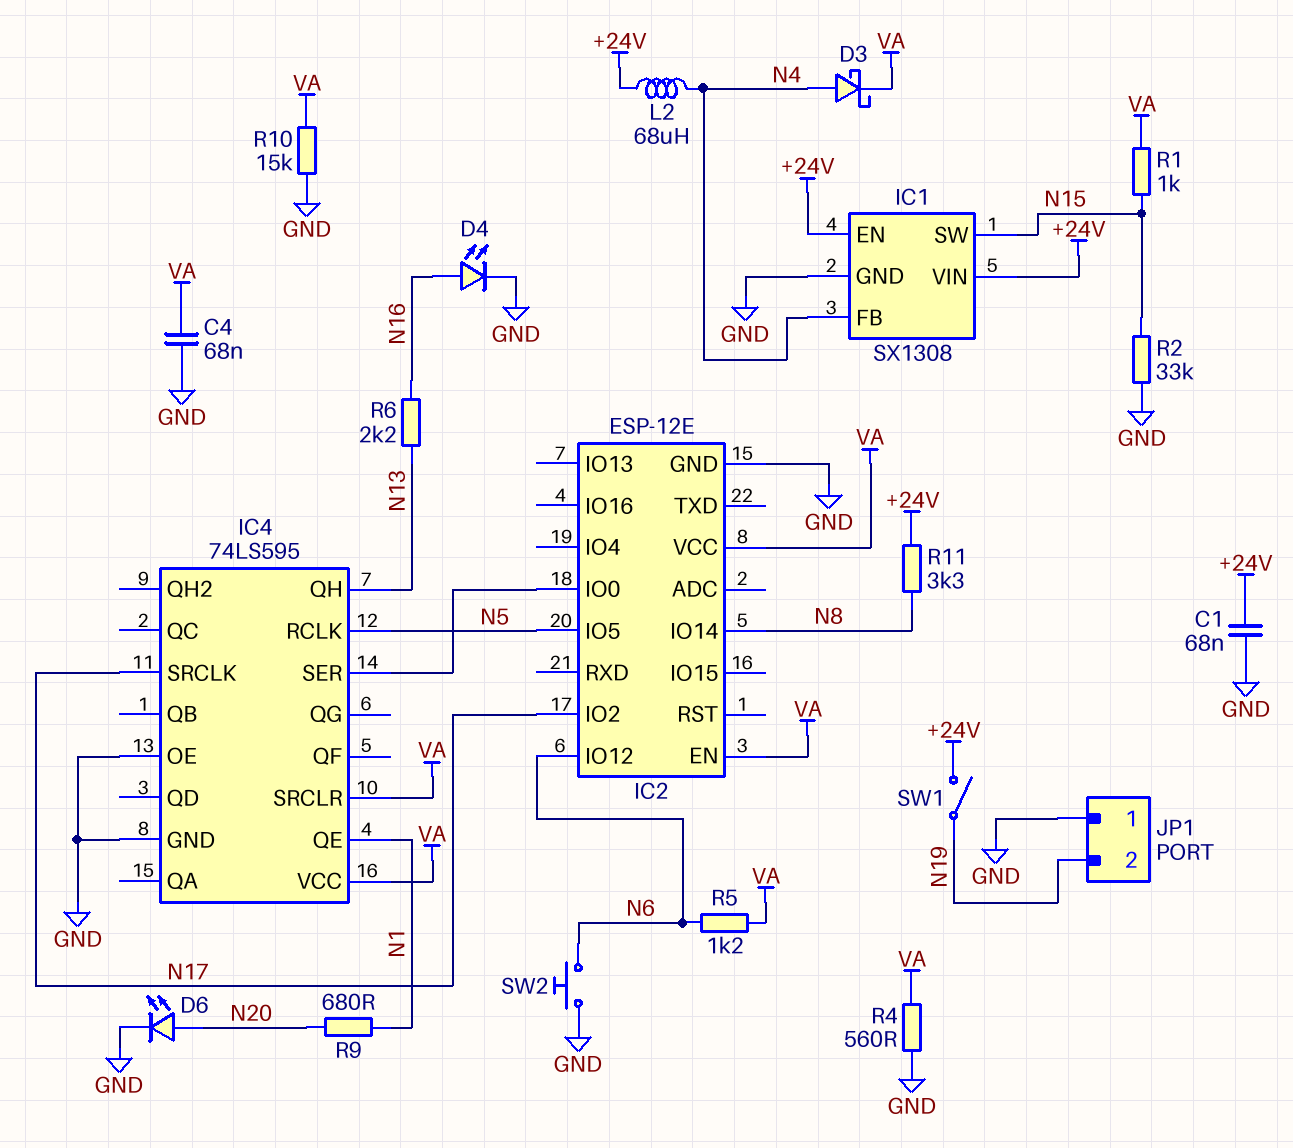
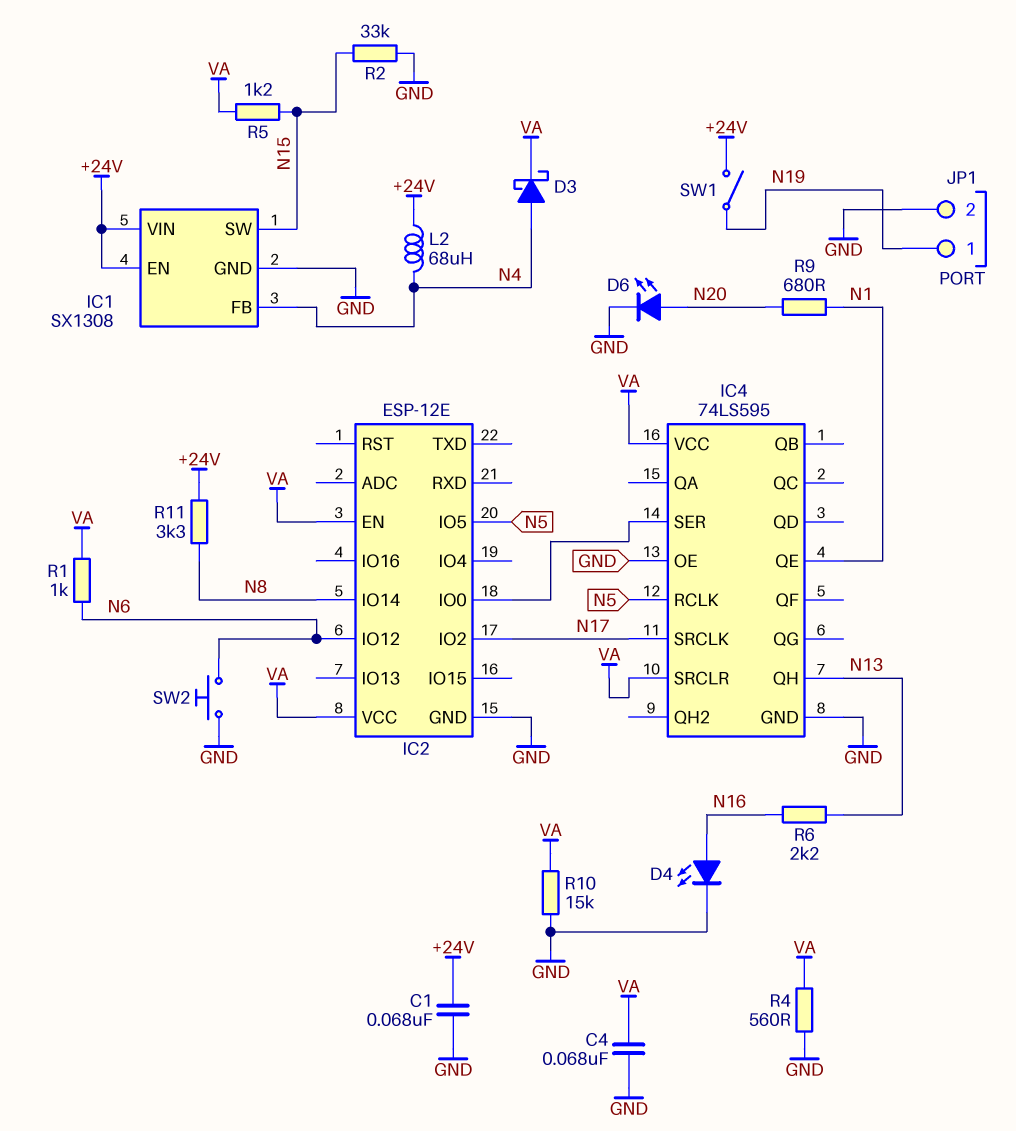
JP1 pin 1: GND -> N19
JP1 pin 2: N19 -> GND
R1: 1k (N15, VA) -> 1k (N6, VA)
R5: 1.2k (N6, VA) -> 1.2k (N15, VA)

